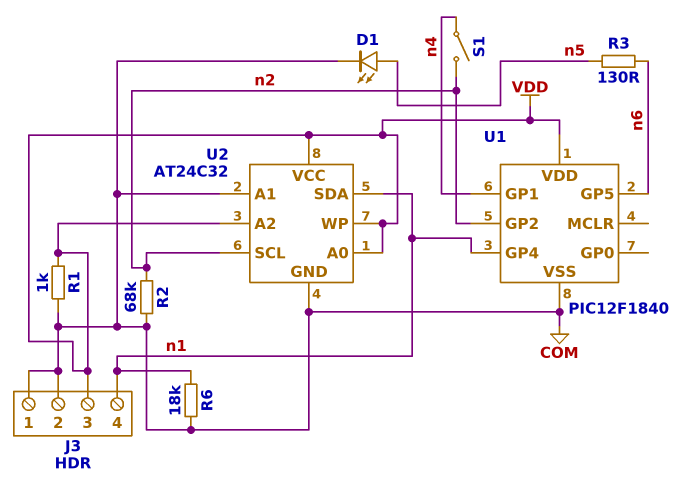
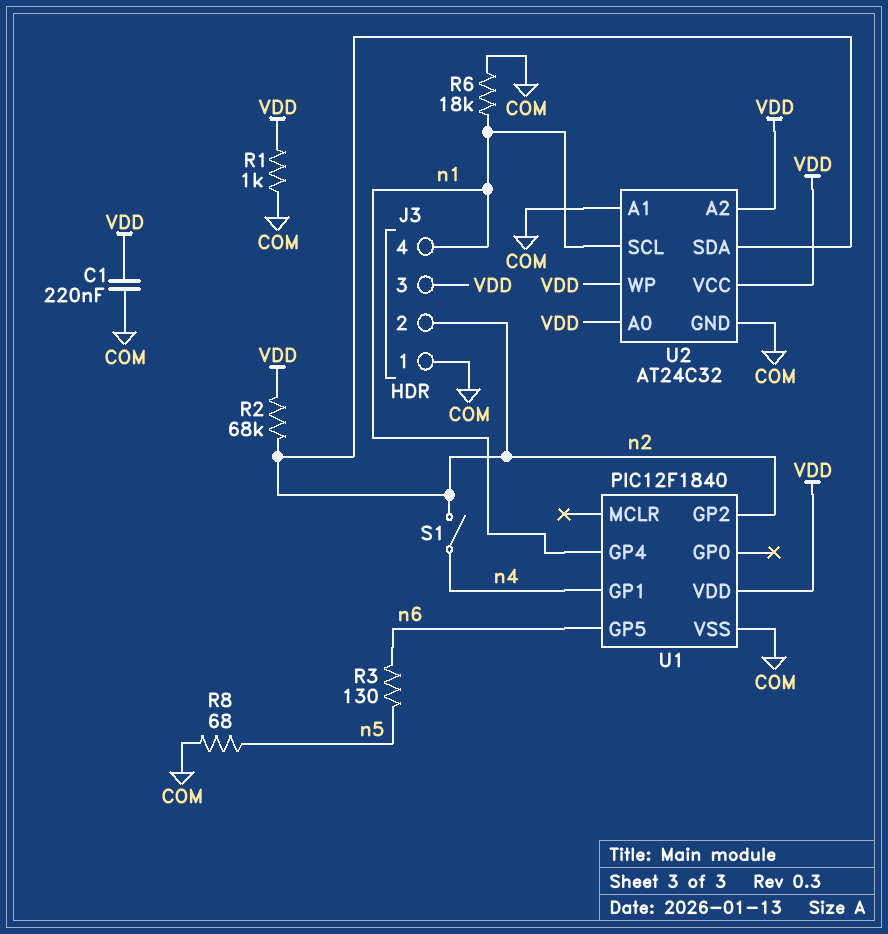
C1: none -> 220nF (COM, VDD)
D1: LED (A n5, K COM) -> none
J3 pin 2: COM -> n2
R2: 68k (COM, n2) -> 68k (VDD, n2)
R8: none -> 68 (COM, n5)
U2 pin SCL: n2 -> n1
U2 pin SDA: n1 -> n2

